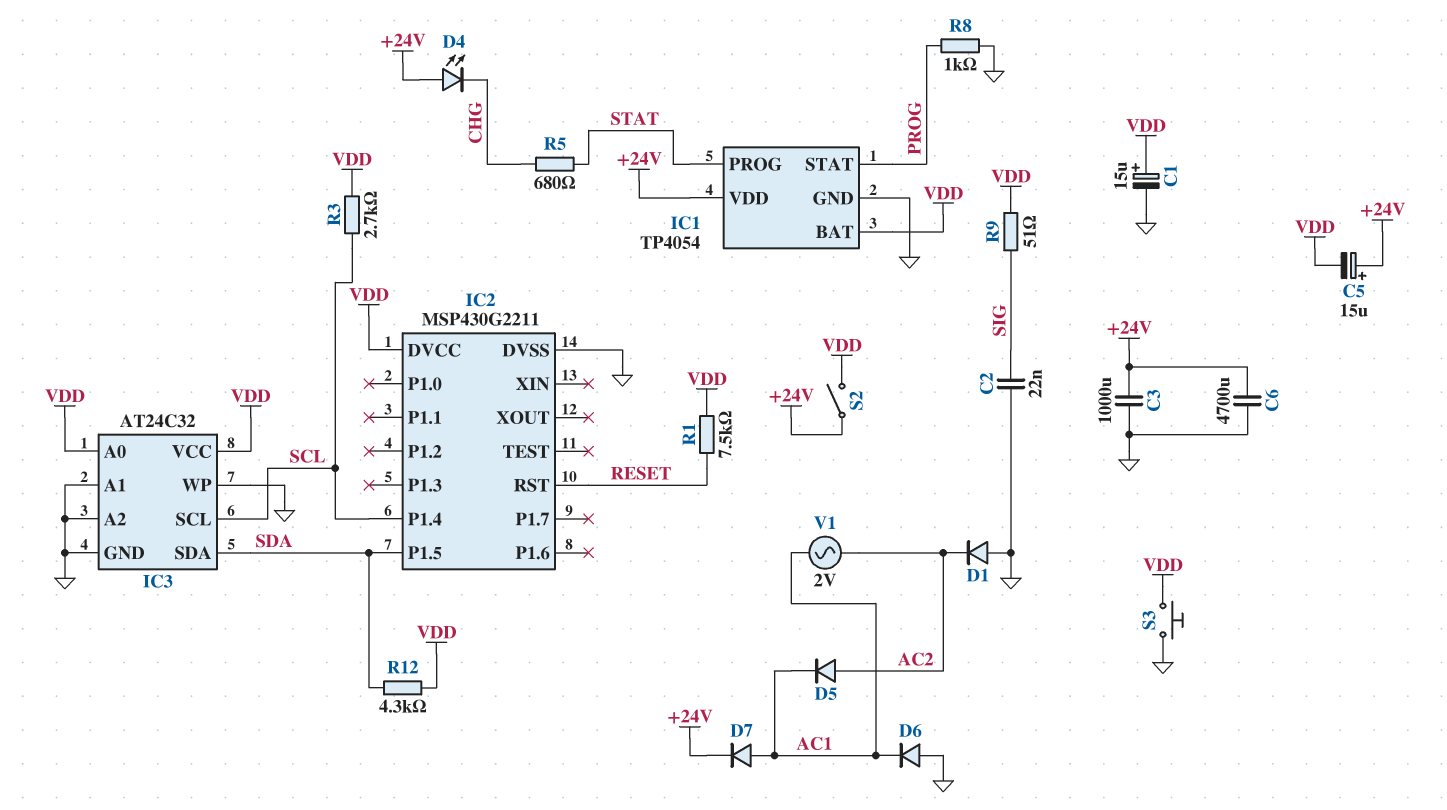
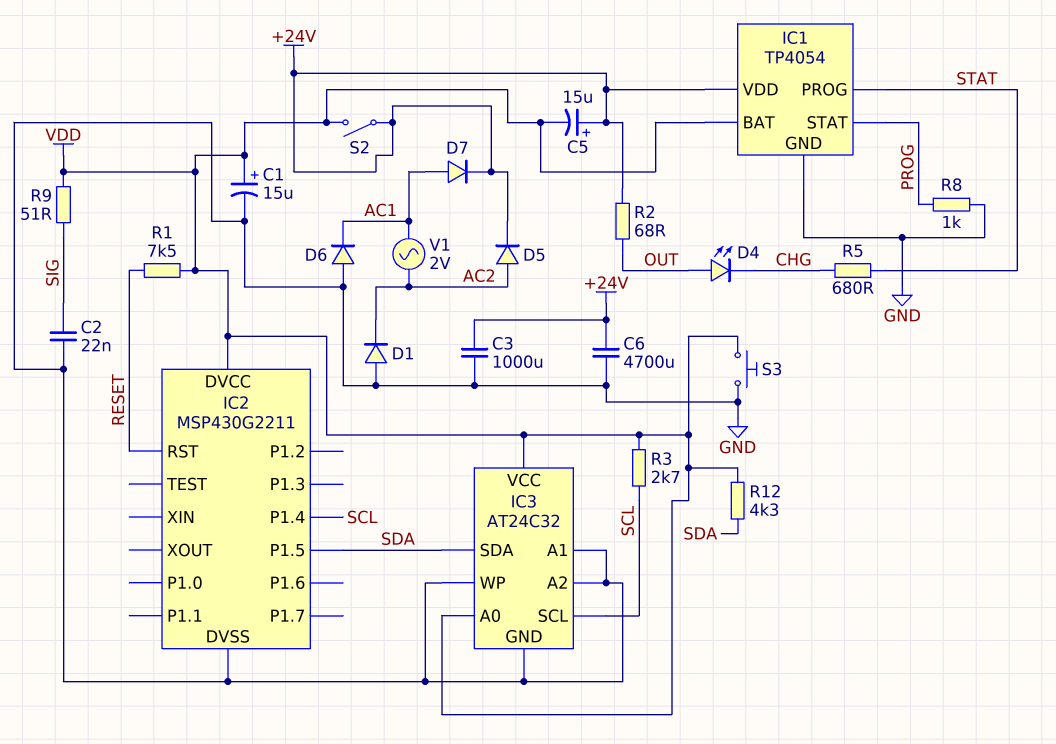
D4: LED (A +24V, K CHG) -> LED (A OUT, K CHG)
D5: diode (A AC2, K AC1) -> diode (A AC2, K +24V)
R2: none -> 68 (+24V, OUT)

